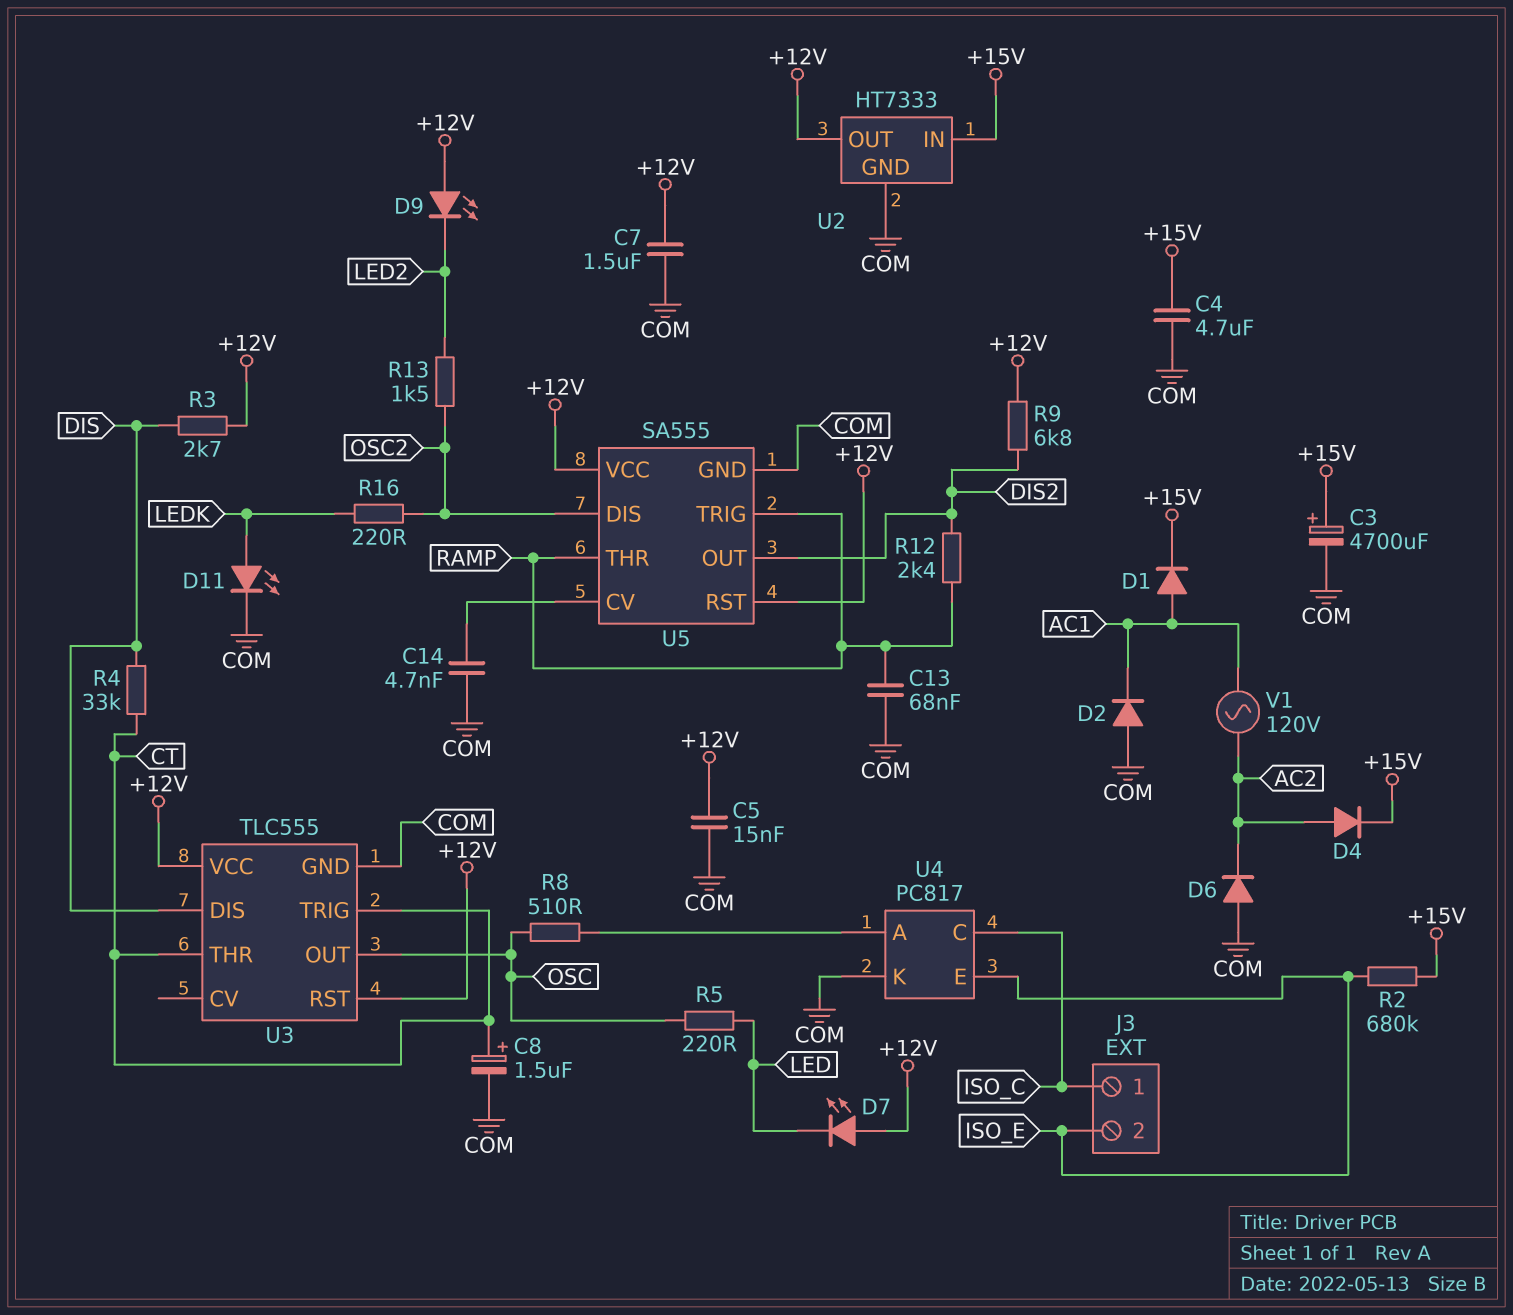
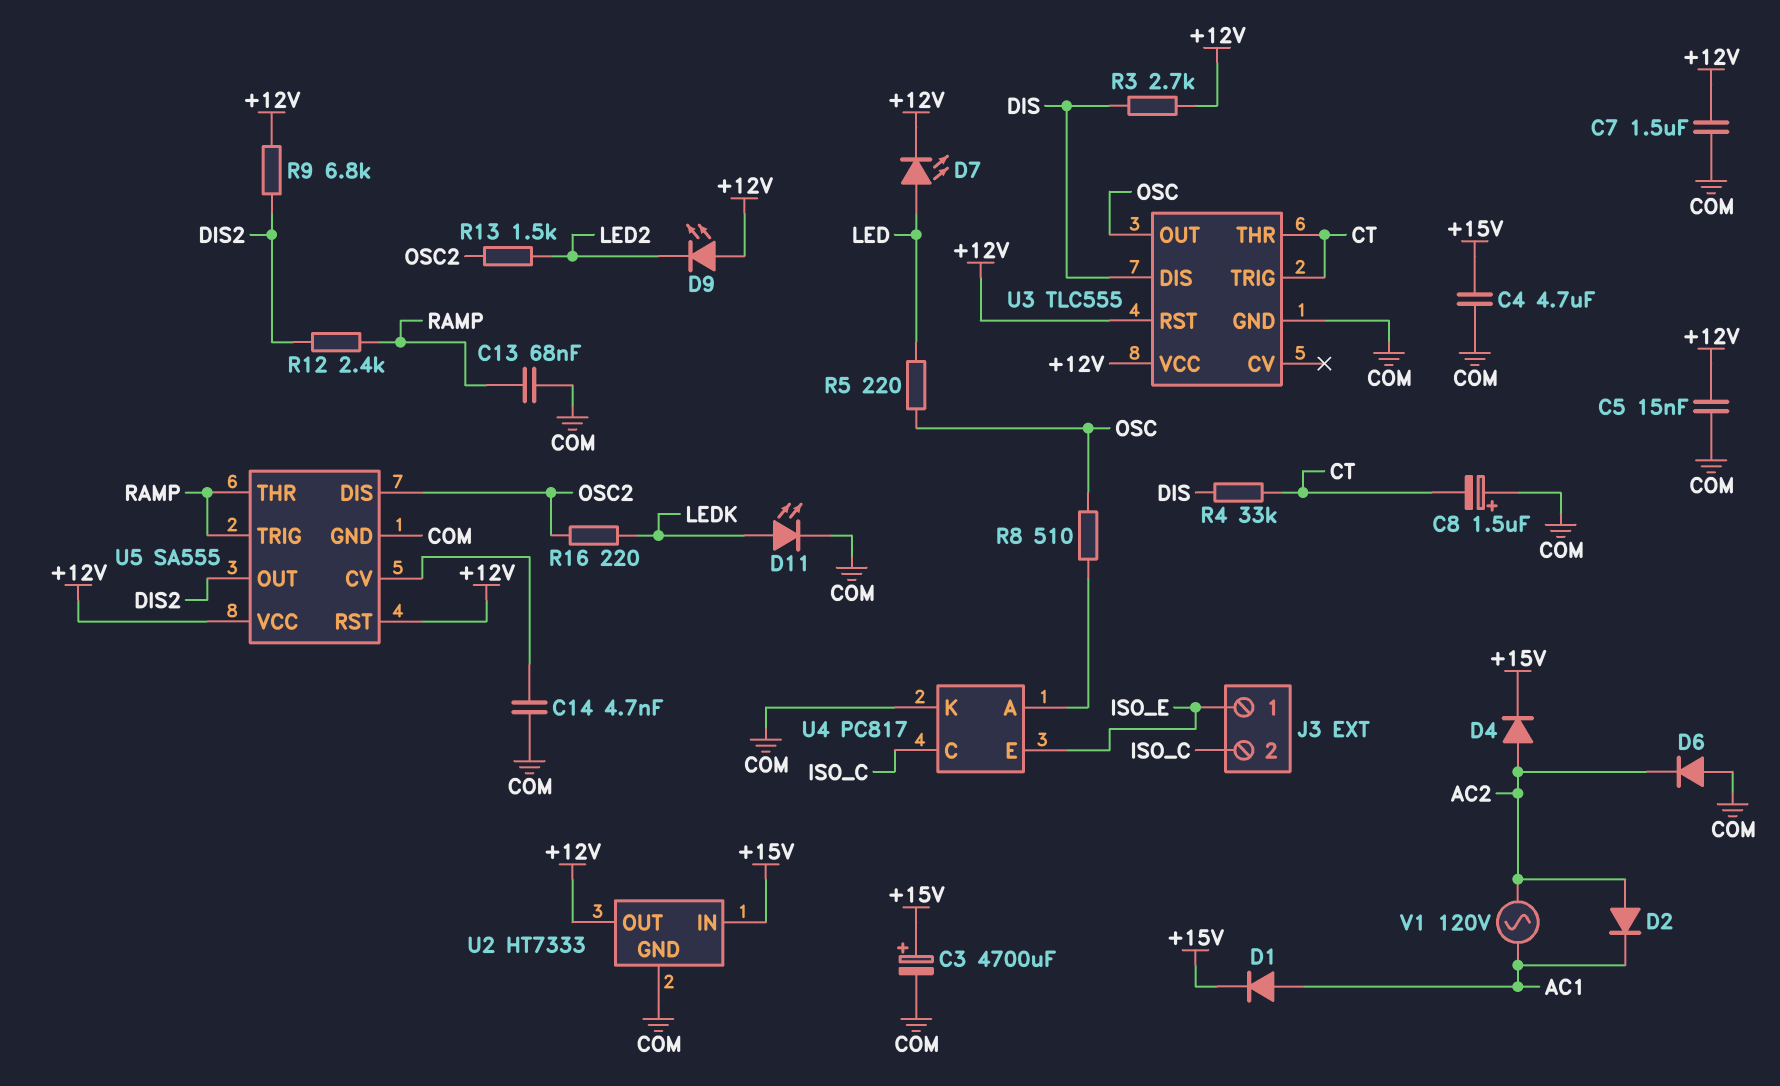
C8: 1.5uF (plus CT, minus COM) -> 1.5uF (plus COM, minus CT)
D2: diode (A COM, K AC1) -> diode (A AC2, K AC1)
D7: LED (A +12V, K LED) -> LED (A LED, K +12V)
J3 pin 1: ISO_C -> ISO_E
J3 pin 2: ISO_E -> ISO_C
R2: 680k (+15V, ISO_E) -> none

